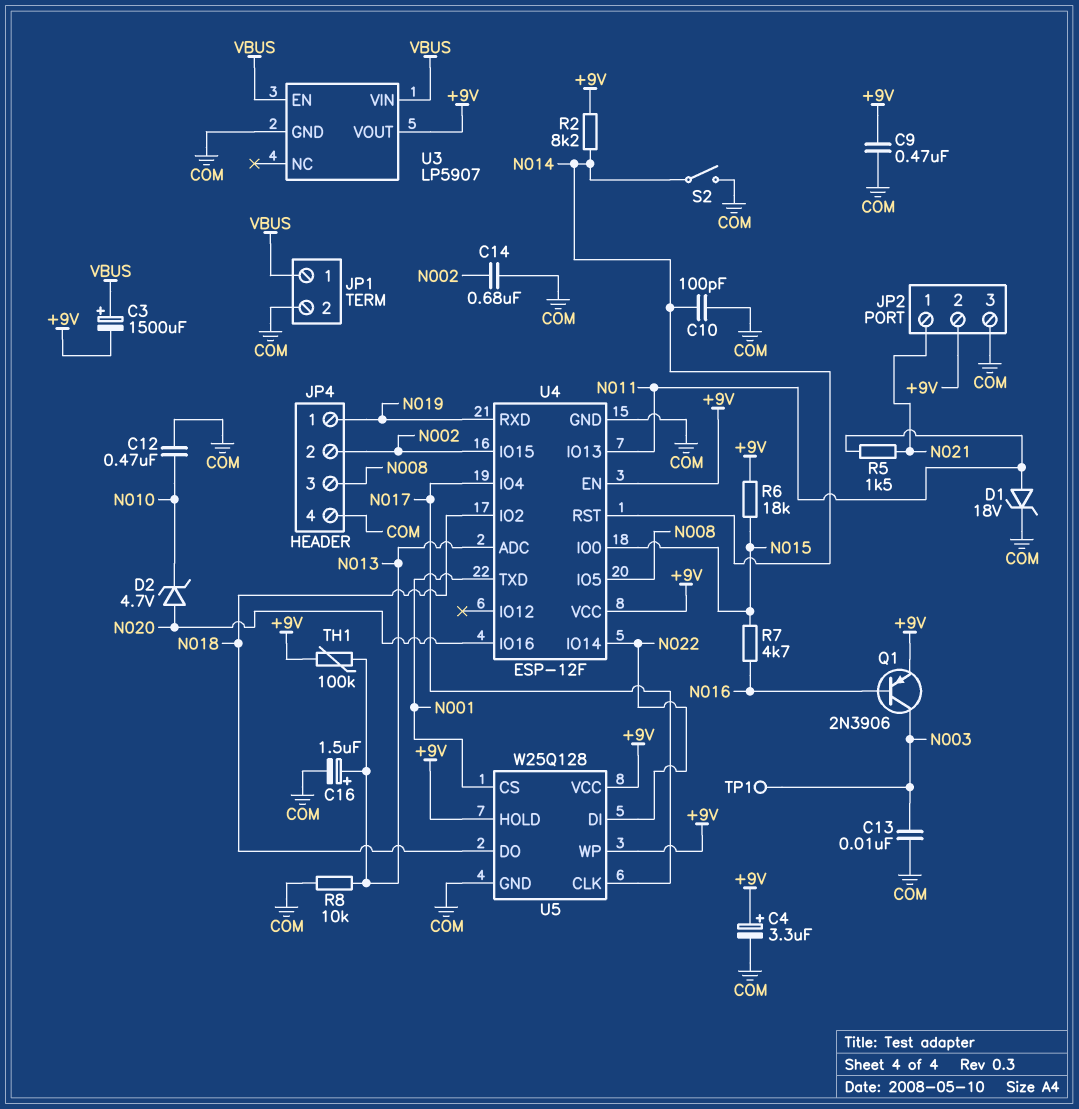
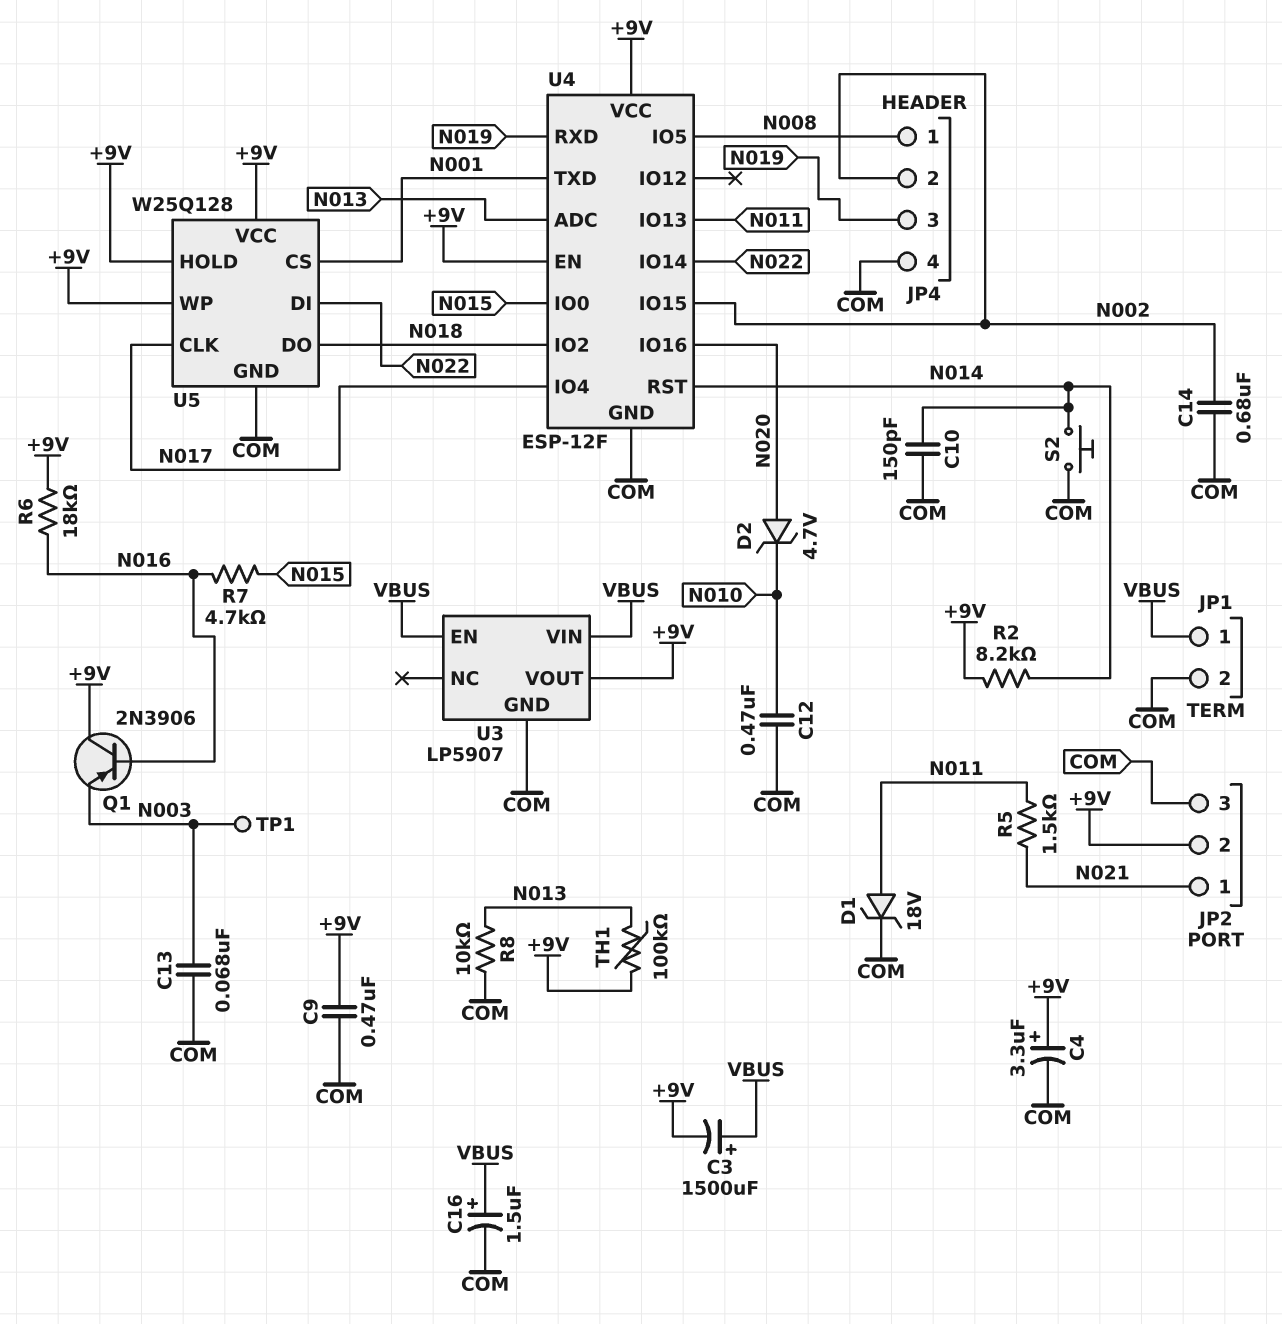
C10: 100pF (COM, N014) -> 150pF (COM, N014)
C13: 10nF (COM, N003) -> 68nF (COM, N003)
C16: 1.5uF (plus N013, minus COM) -> 1.5uF (plus VBUS, minus COM)
JP4 pin 1: N019 -> N008
JP4 pin 3: N008 -> N019
Q1: PNP 2N3906 (B N016, C N003, E +9V) -> PNP 2N3906 (B N016, C +9V, E N003)
R6: 18k (+9V, N015) -> 18k (+9V, N016)
S2: switch (COM, N014) -> button (COM, N014)

